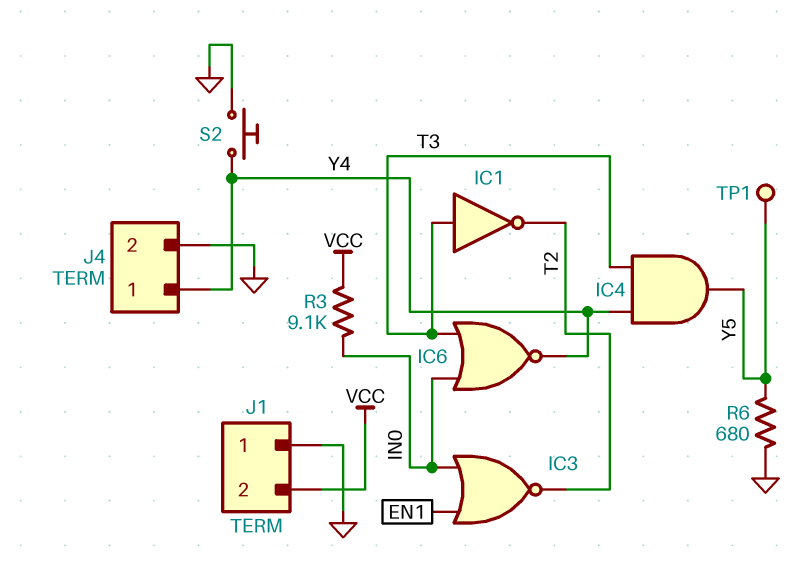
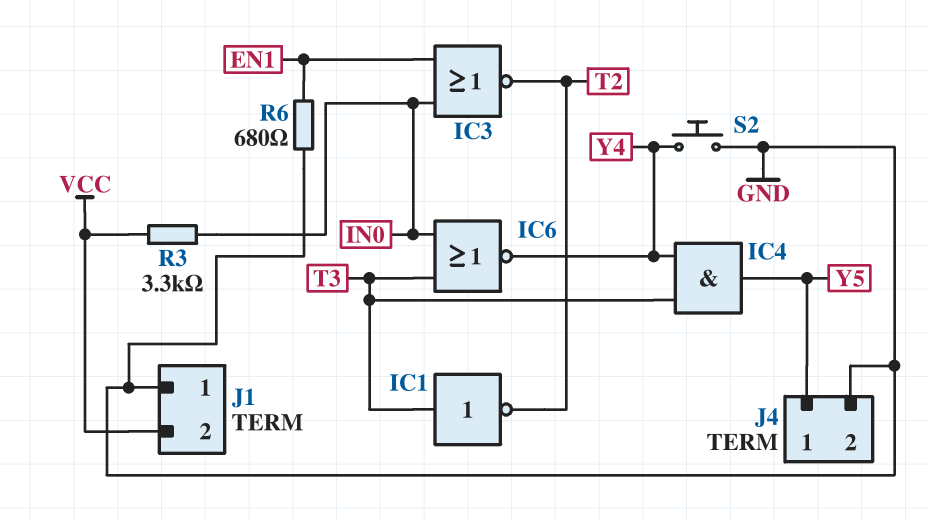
J4 pin 1: Y4 -> Y5
R3: 9.1k (IN0, VCC) -> 3.3k (IN0, VCC)
R6: 680 (GND, Y5) -> 680 (EN1, GND)
TP1: test point (Y5) -> none

